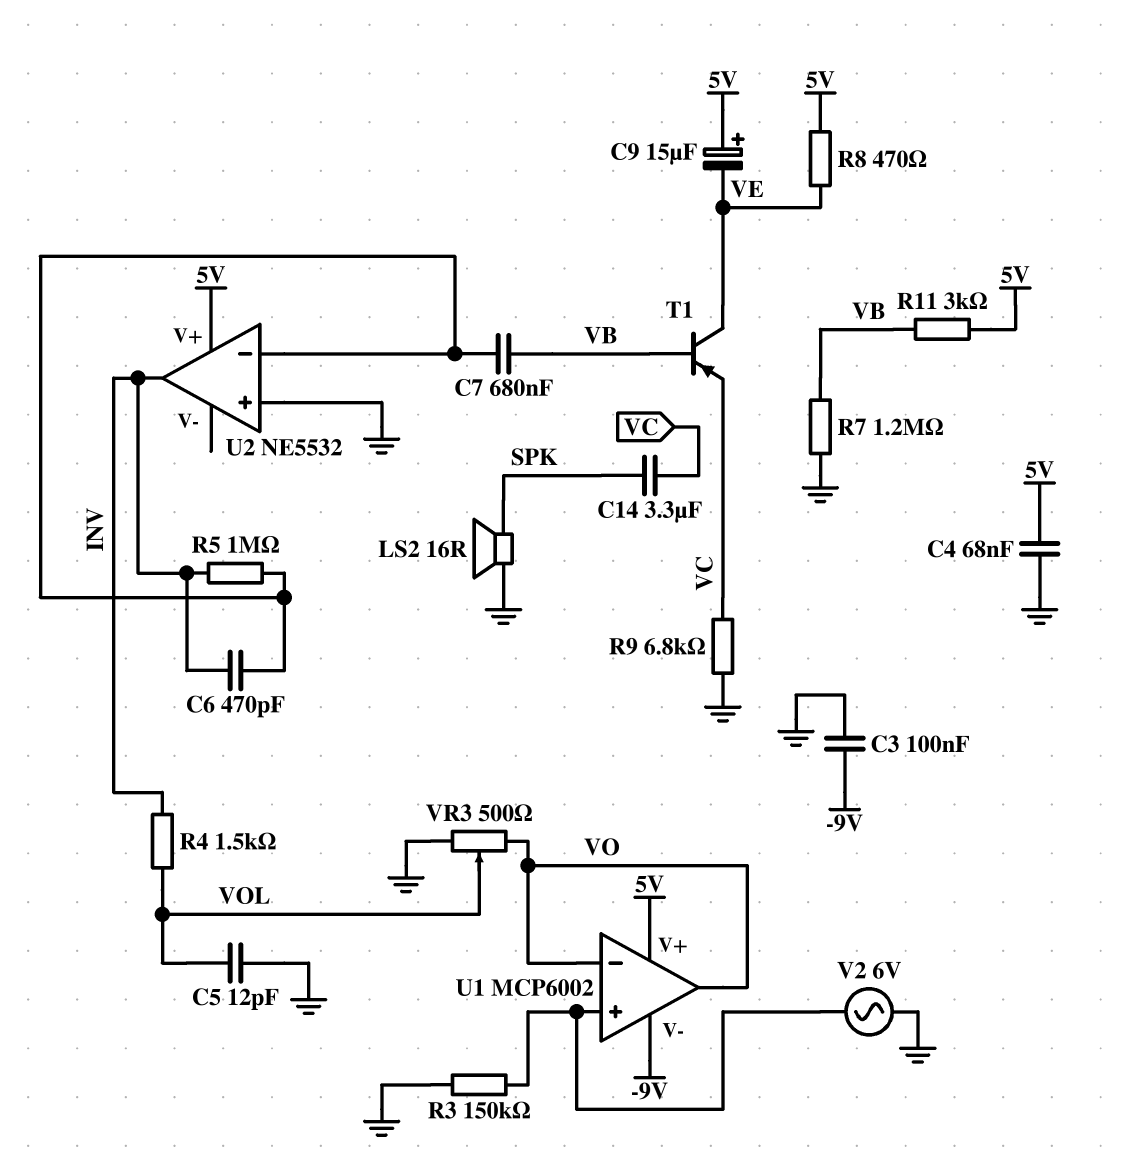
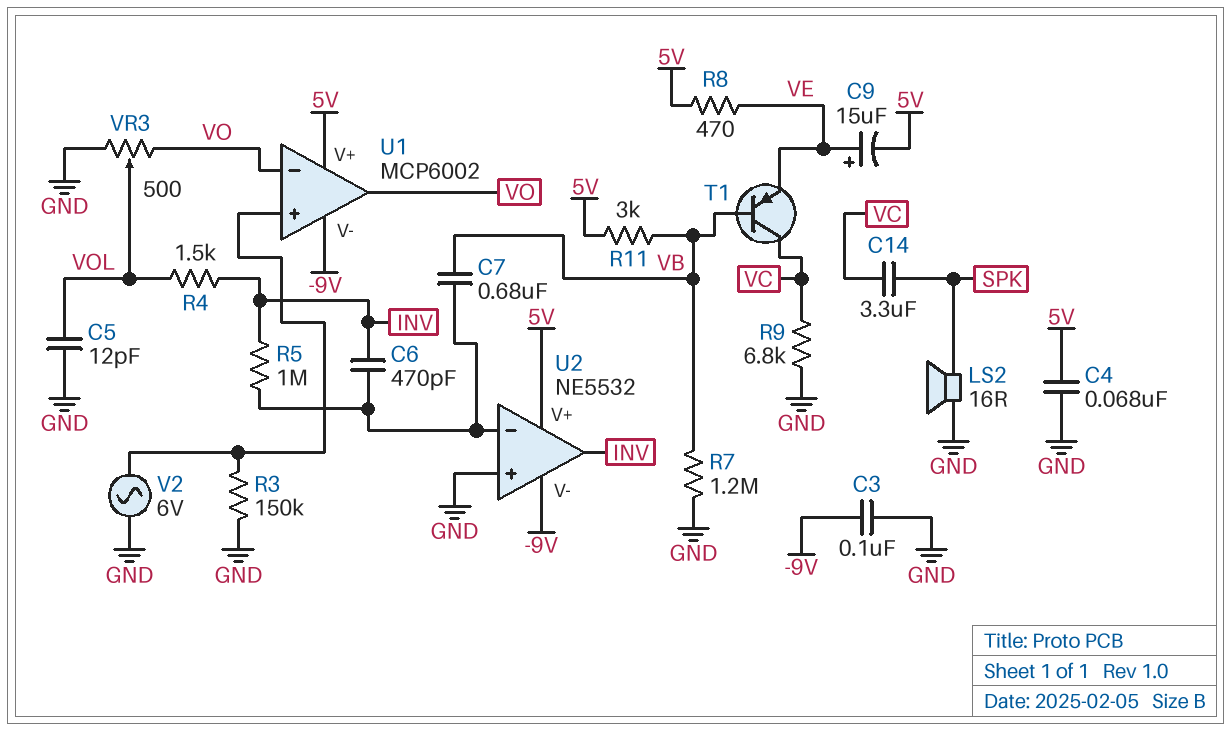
C9: 15uF (plus 5V, minus VE) -> 15uF (plus VE, minus 5V)
T1: PNP (B VB, C VE, E VC) -> PNP (B VB, C VC, E VE)
U2 pin V-: none -> -9V

